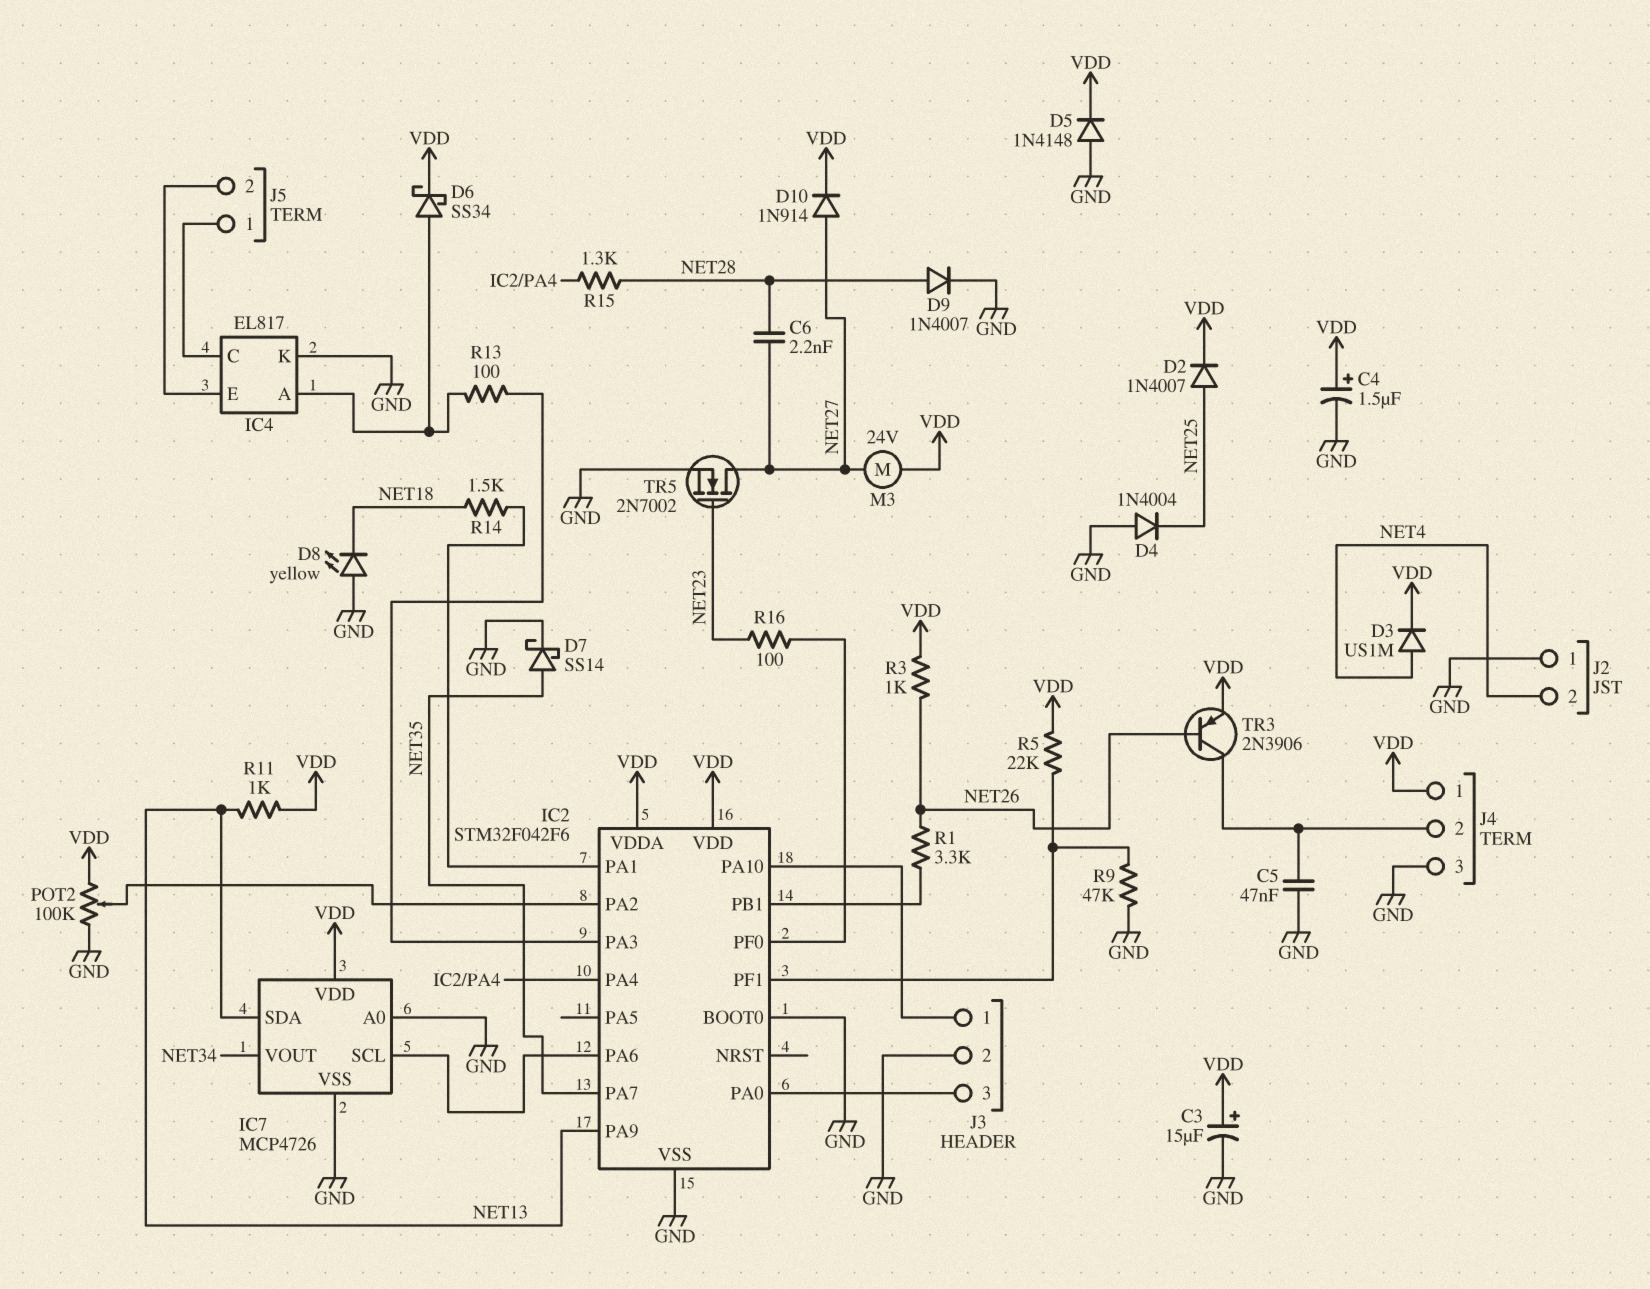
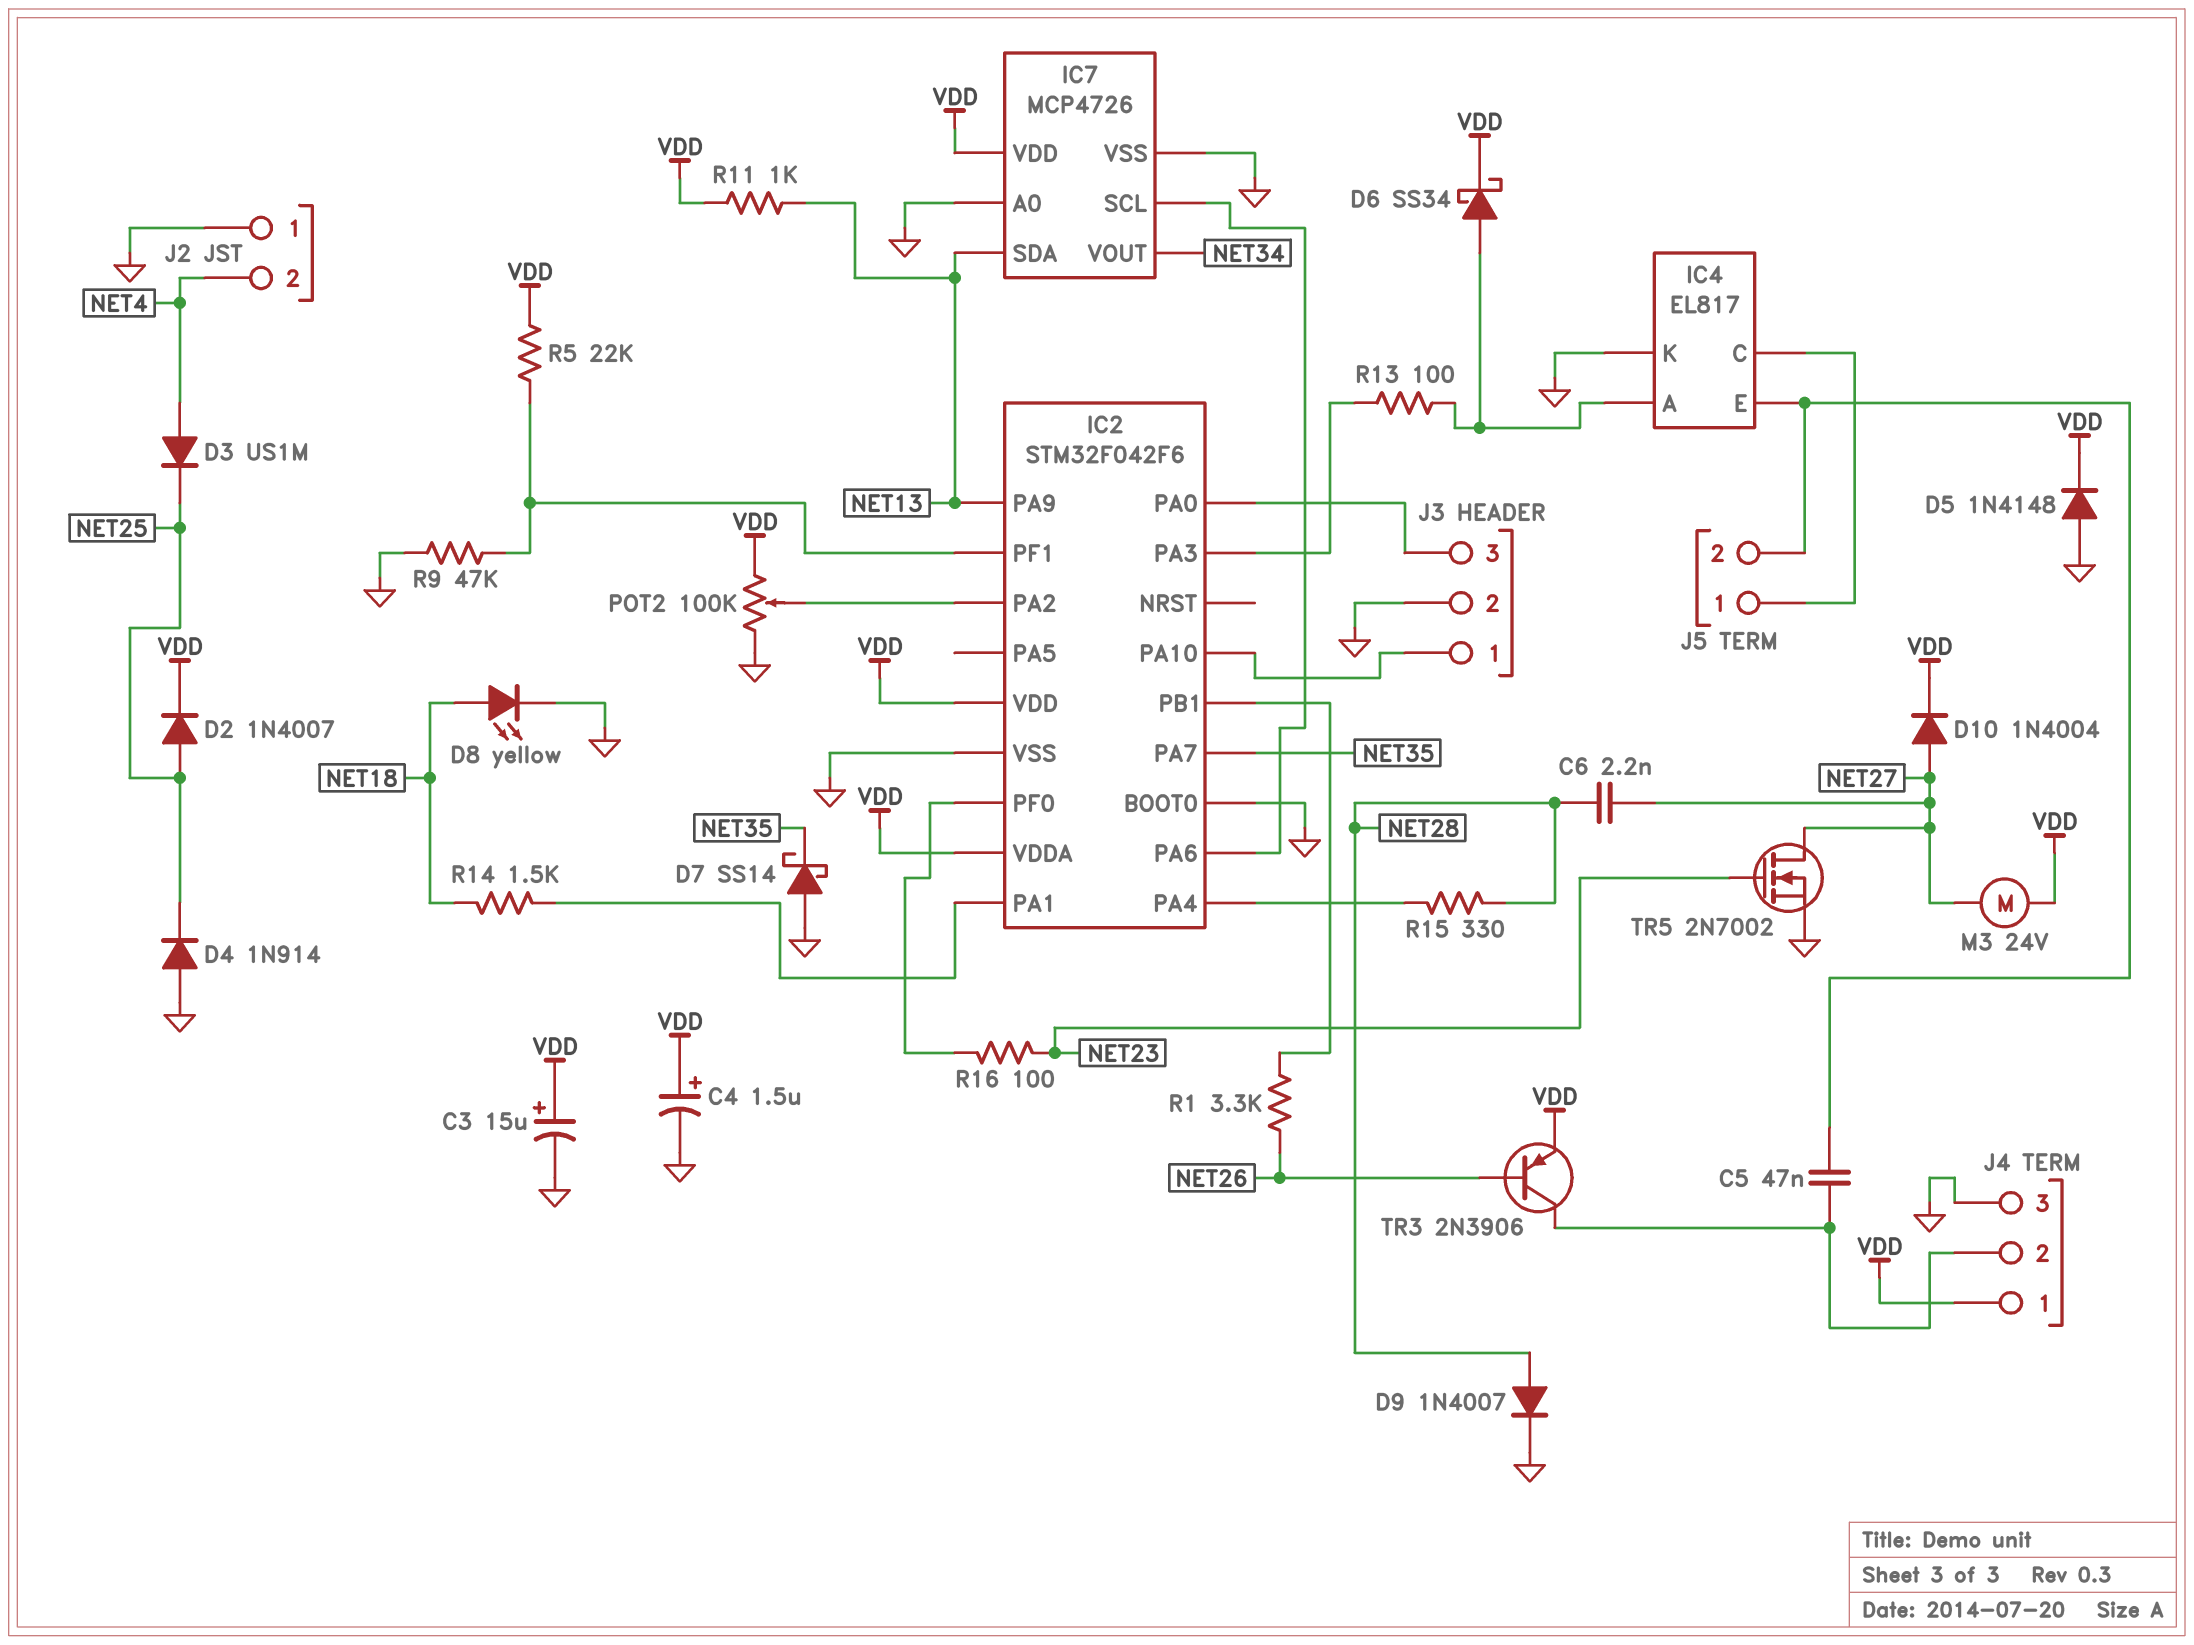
C5: 47nF (GND, J4/2) -> 47nF (IC4/E, J4/2)
D3: diode US1M (A NET4, K VDD) -> diode US1M (A NET4, K NET25)
D4: diode 1N4004 (A GND, K NET25) -> diode 1N914 (A GND, K NET25)
D7: schottky SS14 (A NET35, K GND) -> schottky SS14 (A GND, K NET35)
D8: LED yellow (A GND, K NET18) -> LED yellow (A NET18, K GND)
D10: diode 1N914 (A NET27, K VDD) -> diode 1N4004 (A NET27, K VDD)
R3: 1k (NET26, VDD) -> none
R15: 1.3k (IC2/PA4, NET28) -> 330 (IC2/PA4, NET28)

